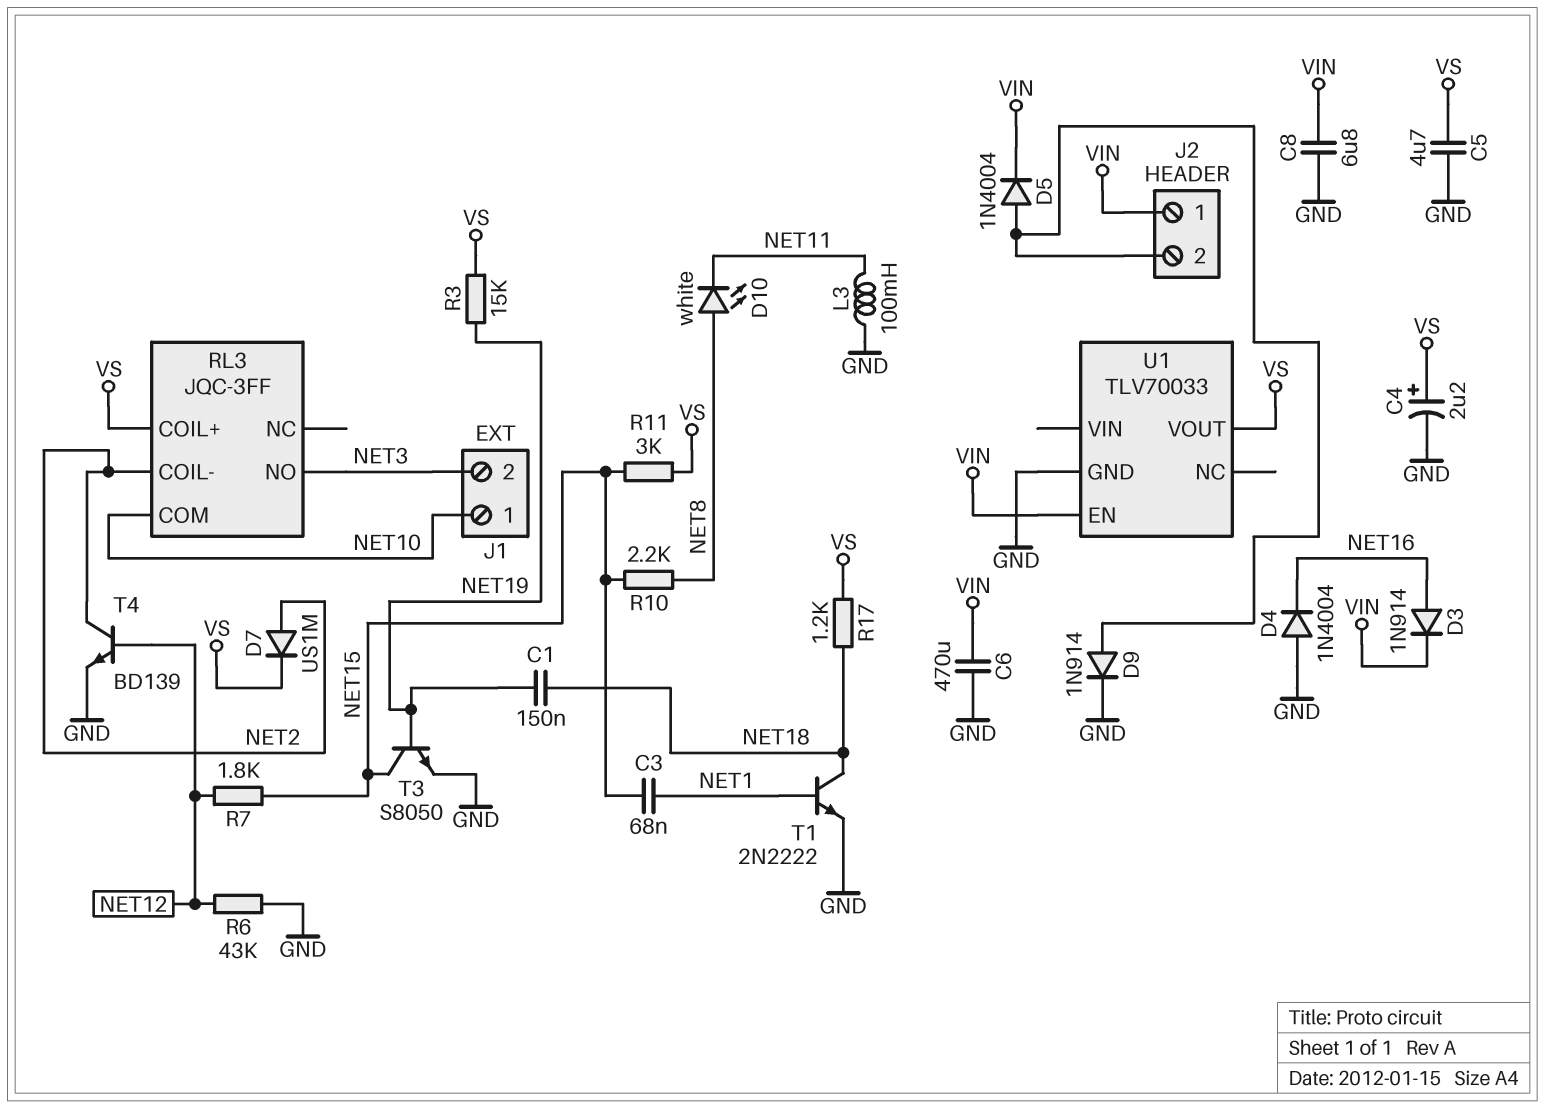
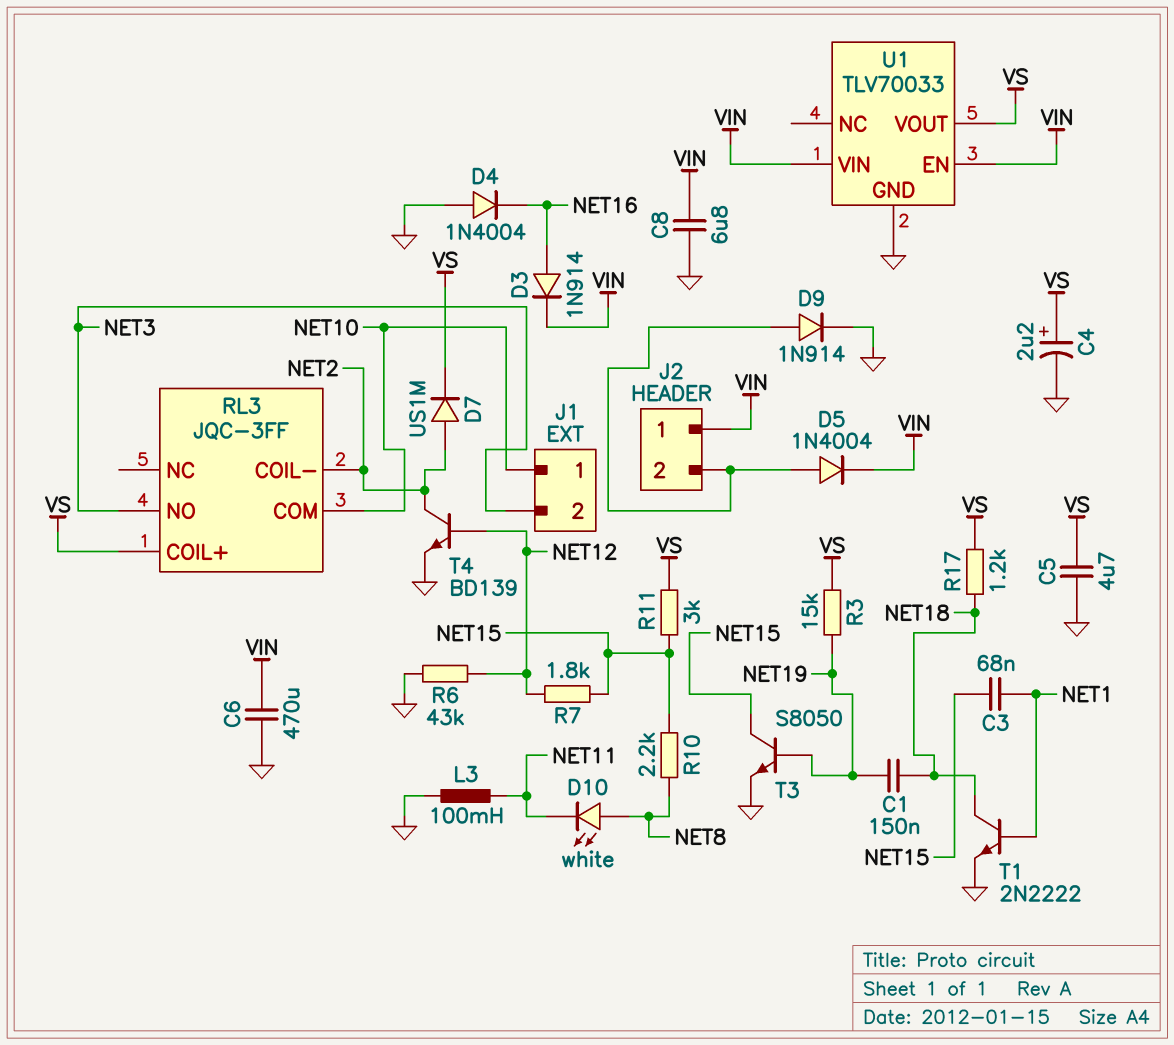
U1 pin VIN: none -> VIN

